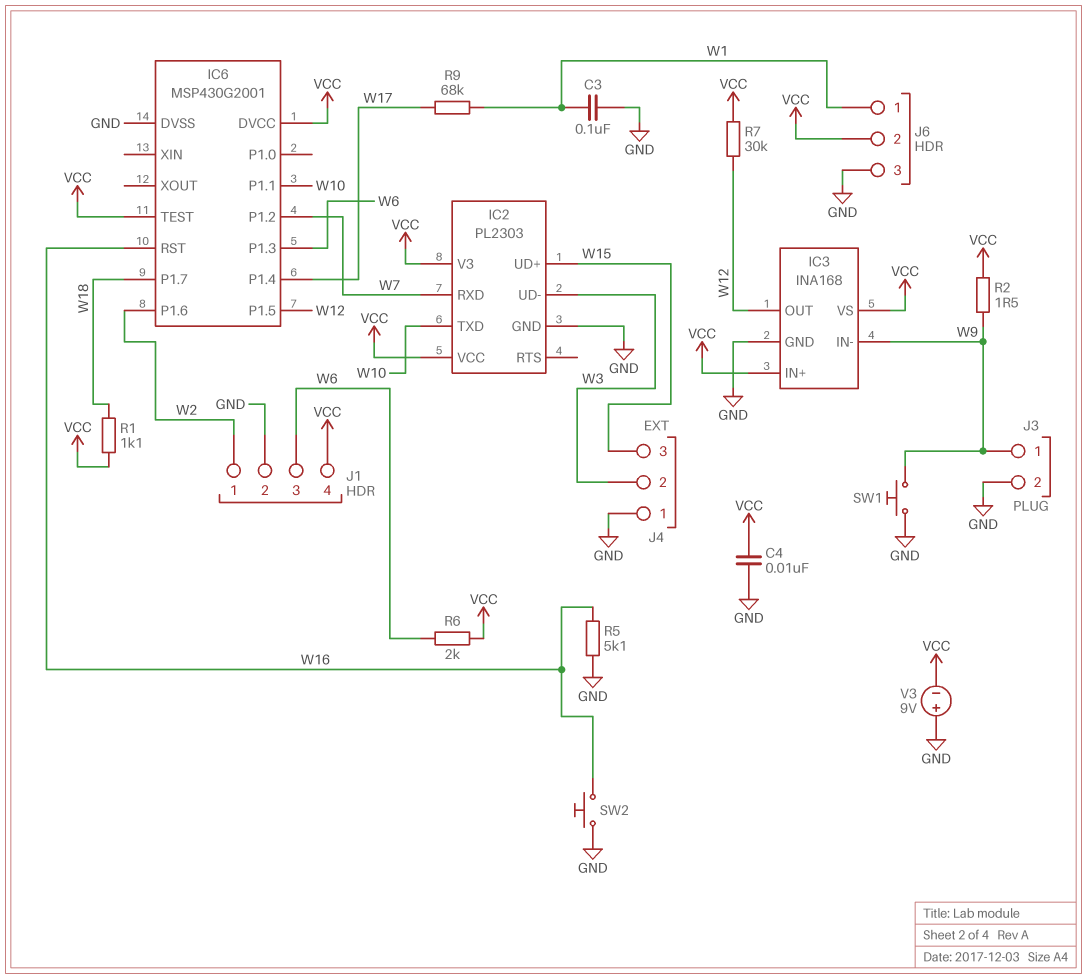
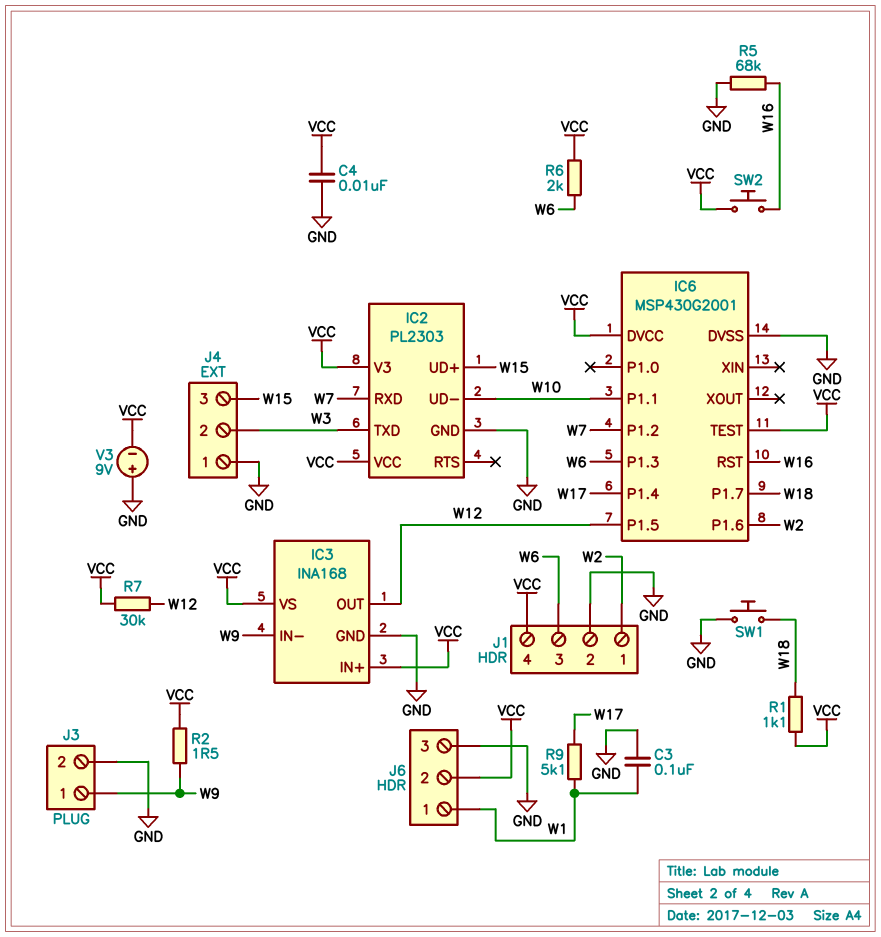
IC2 pin TXD: W10 -> W3
IC2 pin UD-: W3 -> W10
R5: 5.1k (GND, W16) -> 68k (GND, W16)
R9: 68k (W1, W17) -> 5.1k (W1, W17)
SW1: button (GND, W9) -> button (GND, W18)
SW2: button (GND, W16) -> button (VCC, W16)

